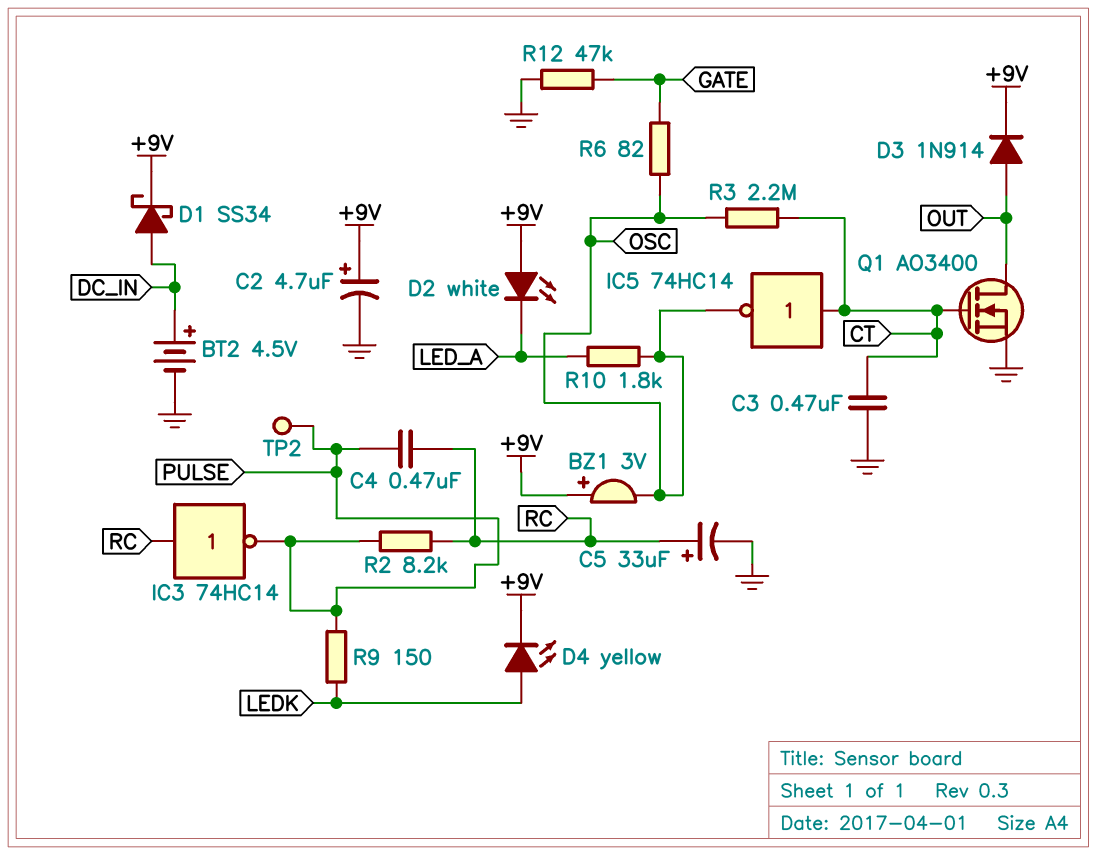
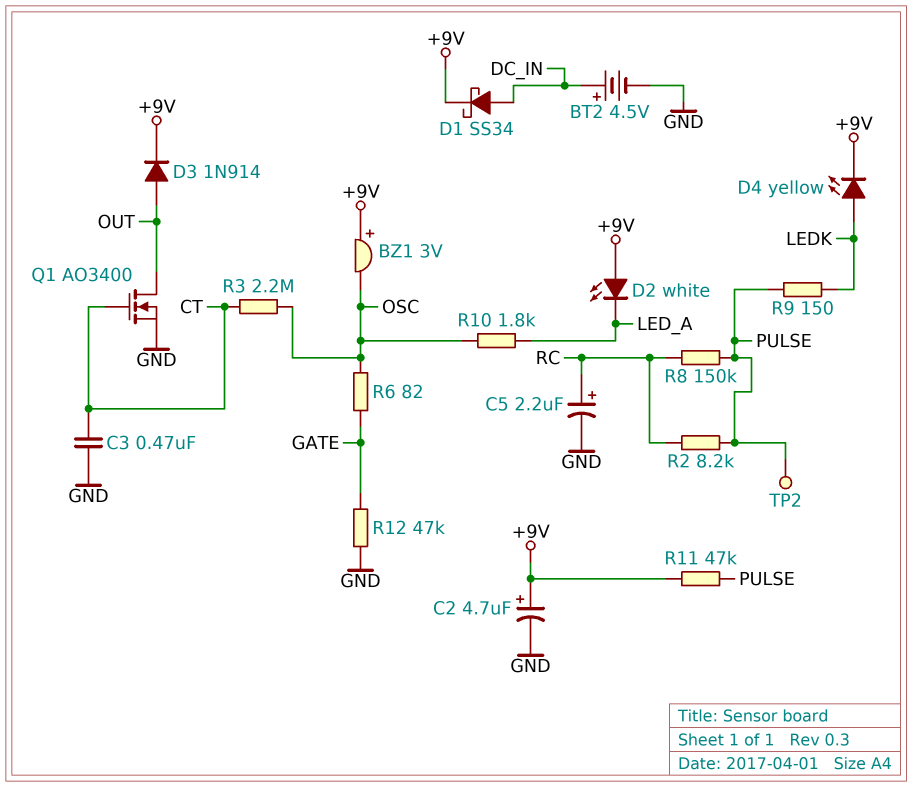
C4: 470nF (PULSE, RC) -> none
C5: 33uF (plus RC, minus GND) -> 2.2uF (plus RC, minus GND)
IC3: NOT 74HC14 (in RC, out PULSE) -> none
IC5: NOT 74HC14 (in CT, out OSC) -> none
R8: none -> 150k (PULSE, RC)
R11: none -> 47k (+9V, PULSE)

